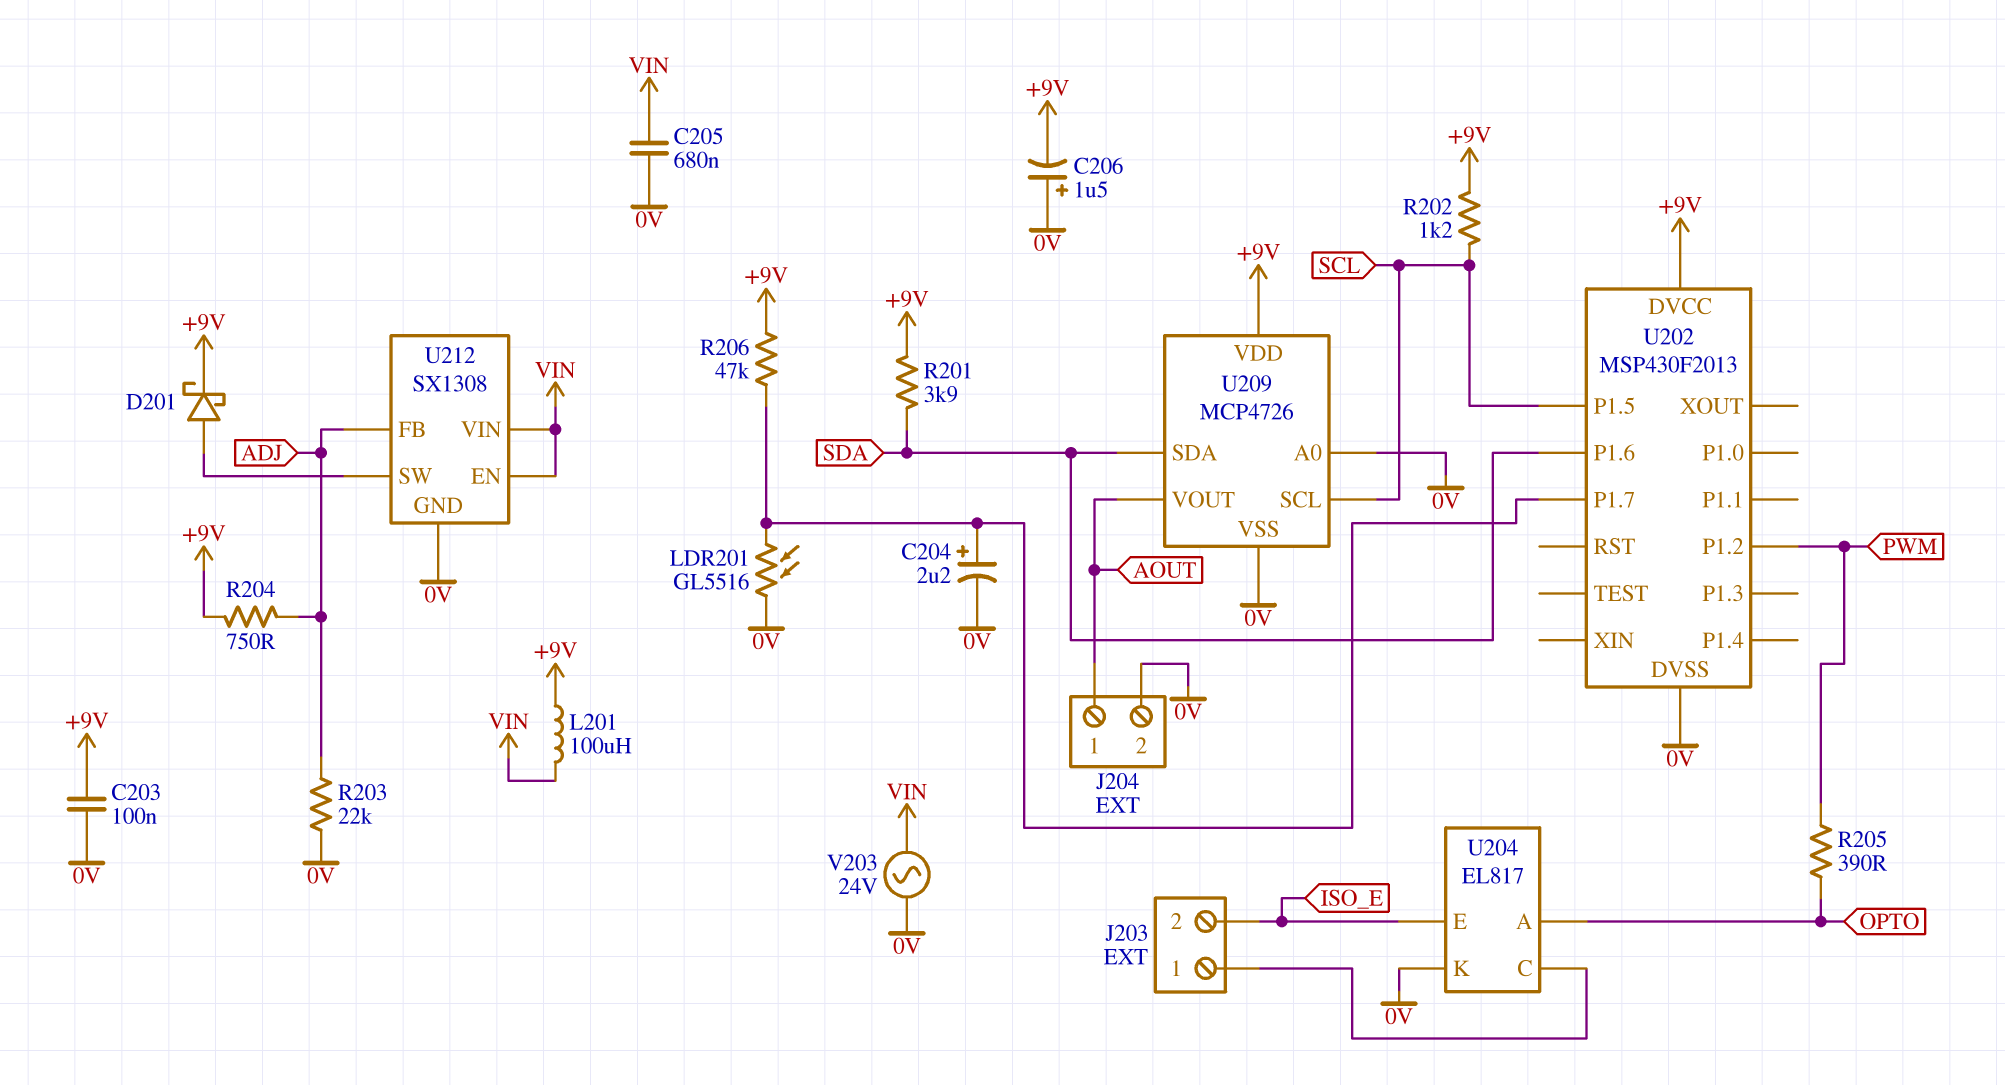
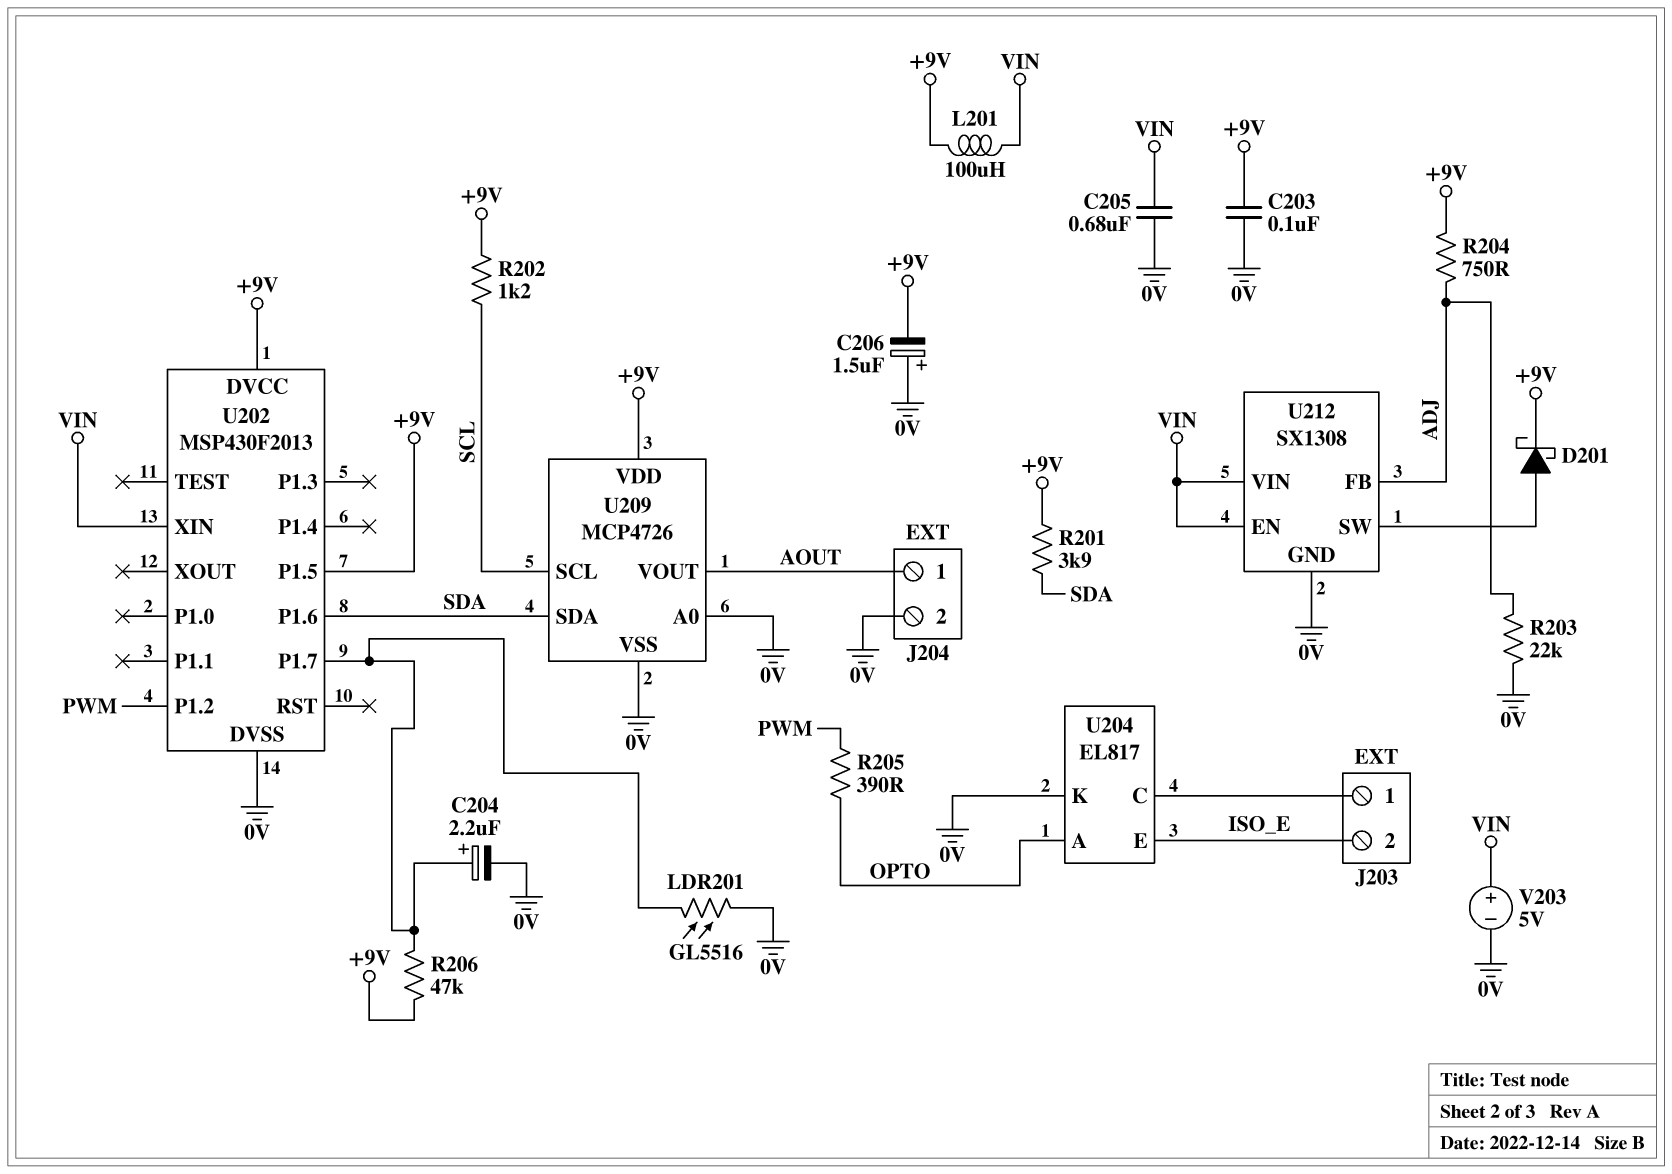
U202 pin P1.5: SCL -> +9V
U202 pin XIN: none -> VIN
V203: AC 24V (0V, VIN) -> 5V (plus VIN, minus 0V)

